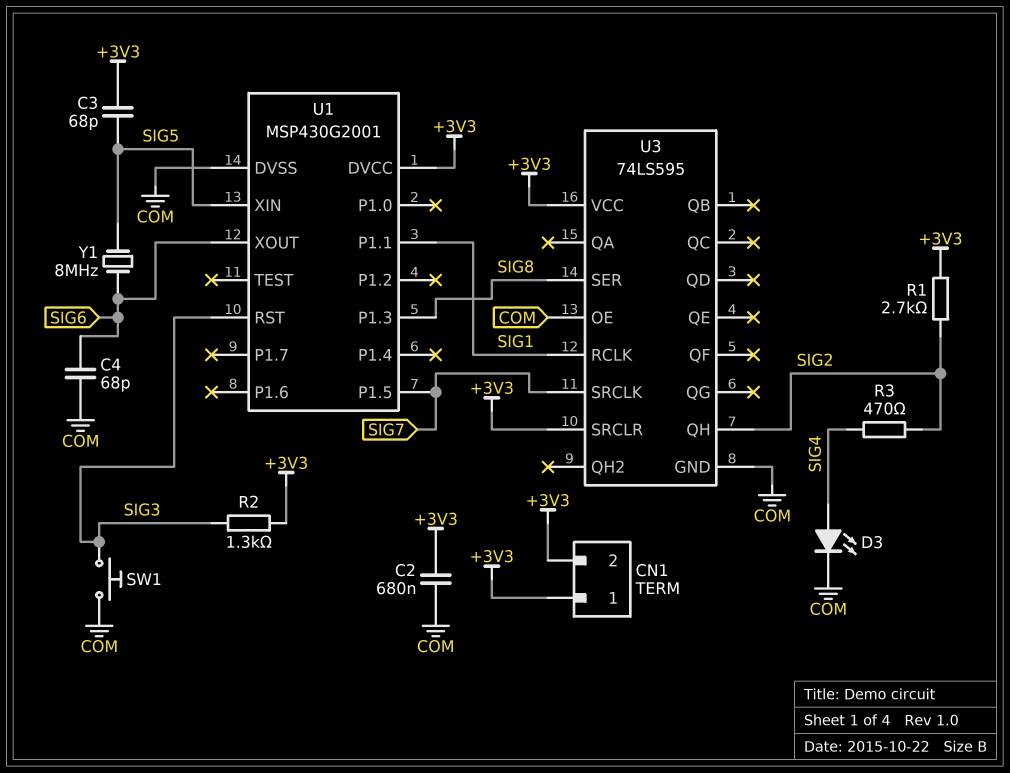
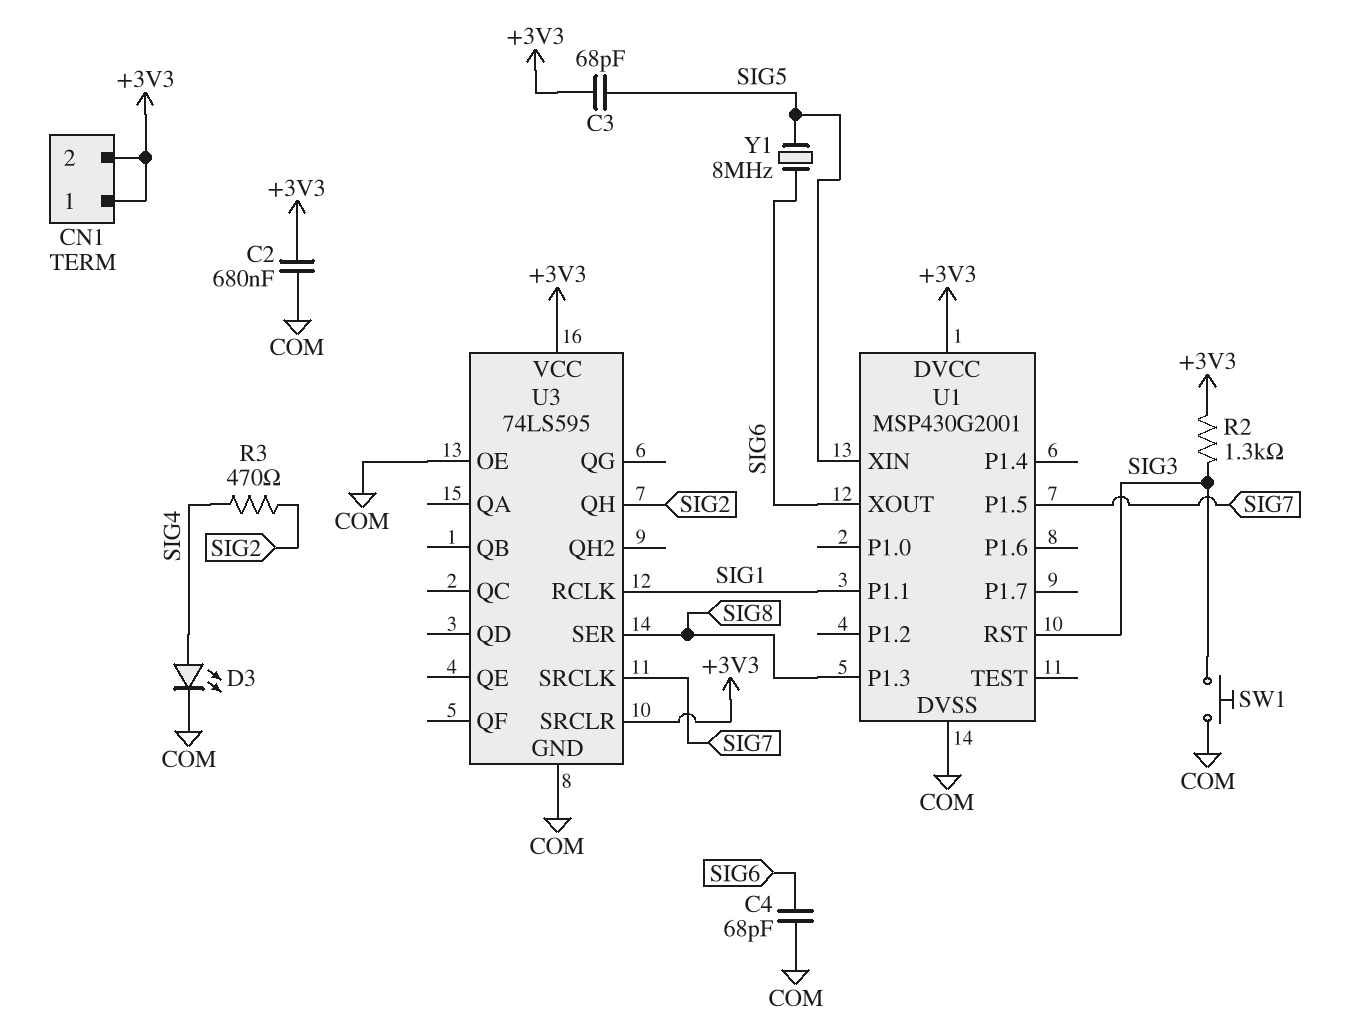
R1: 2.7k (+3V3, SIG2) -> none

